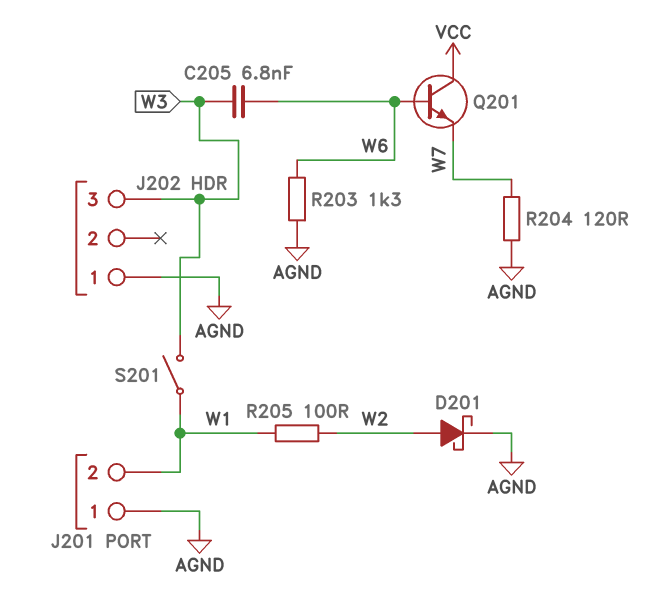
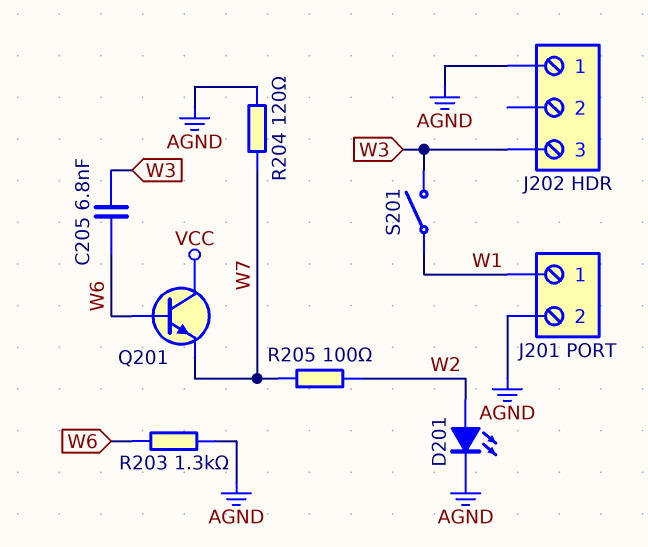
D201: schottky (A W2, K AGND) -> LED (A W2, K AGND)
J201 pin 1: AGND -> W1
J201 pin 2: W1 -> AGND
R205: 100 (W1, W2) -> 100 (W2, W7)

